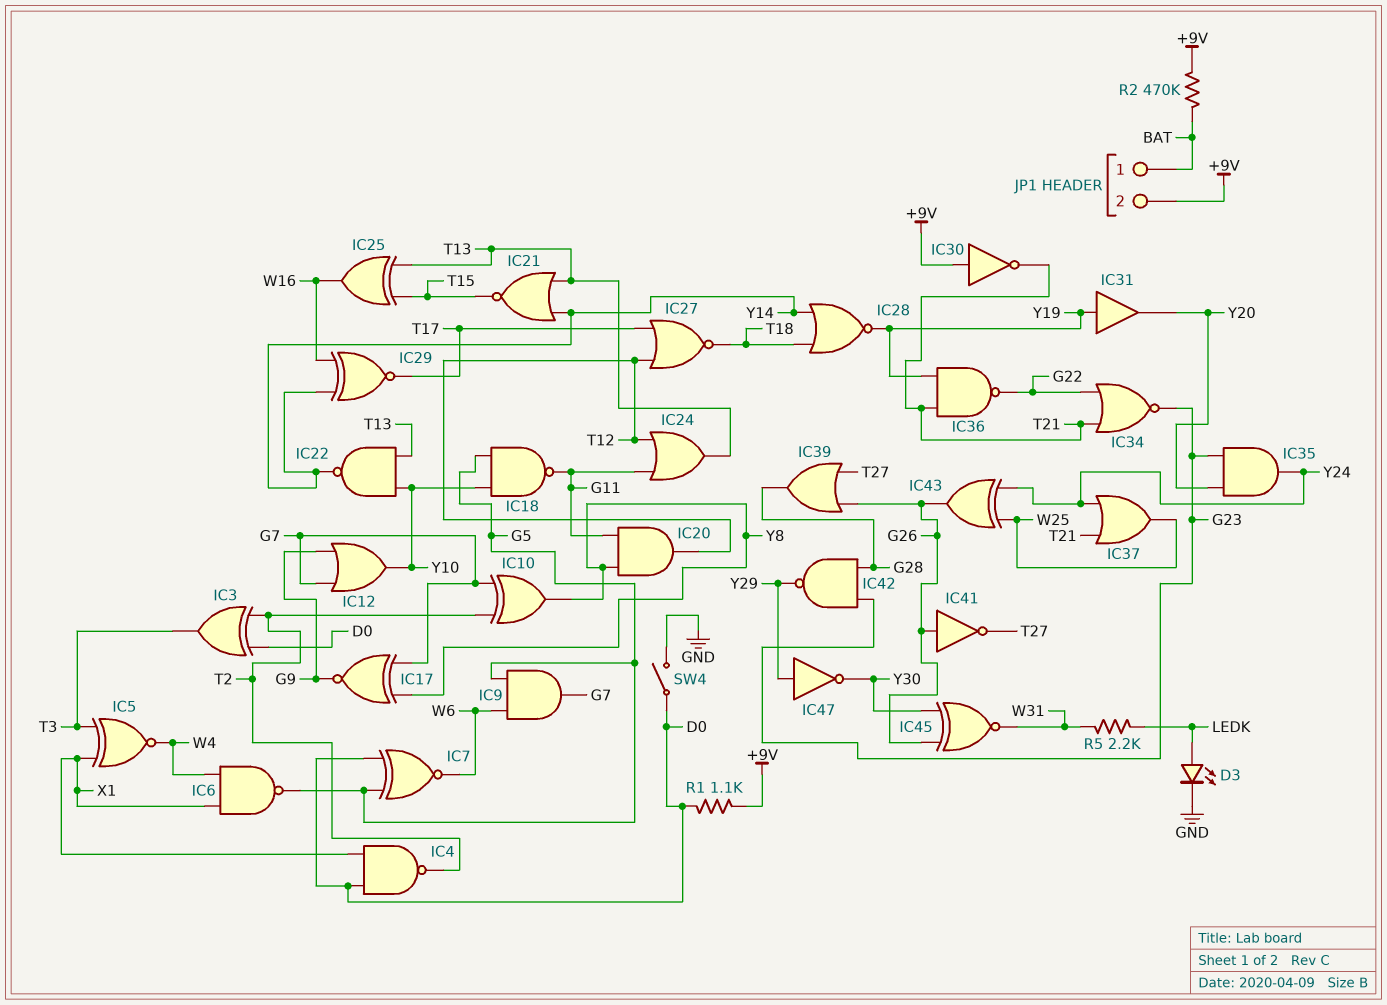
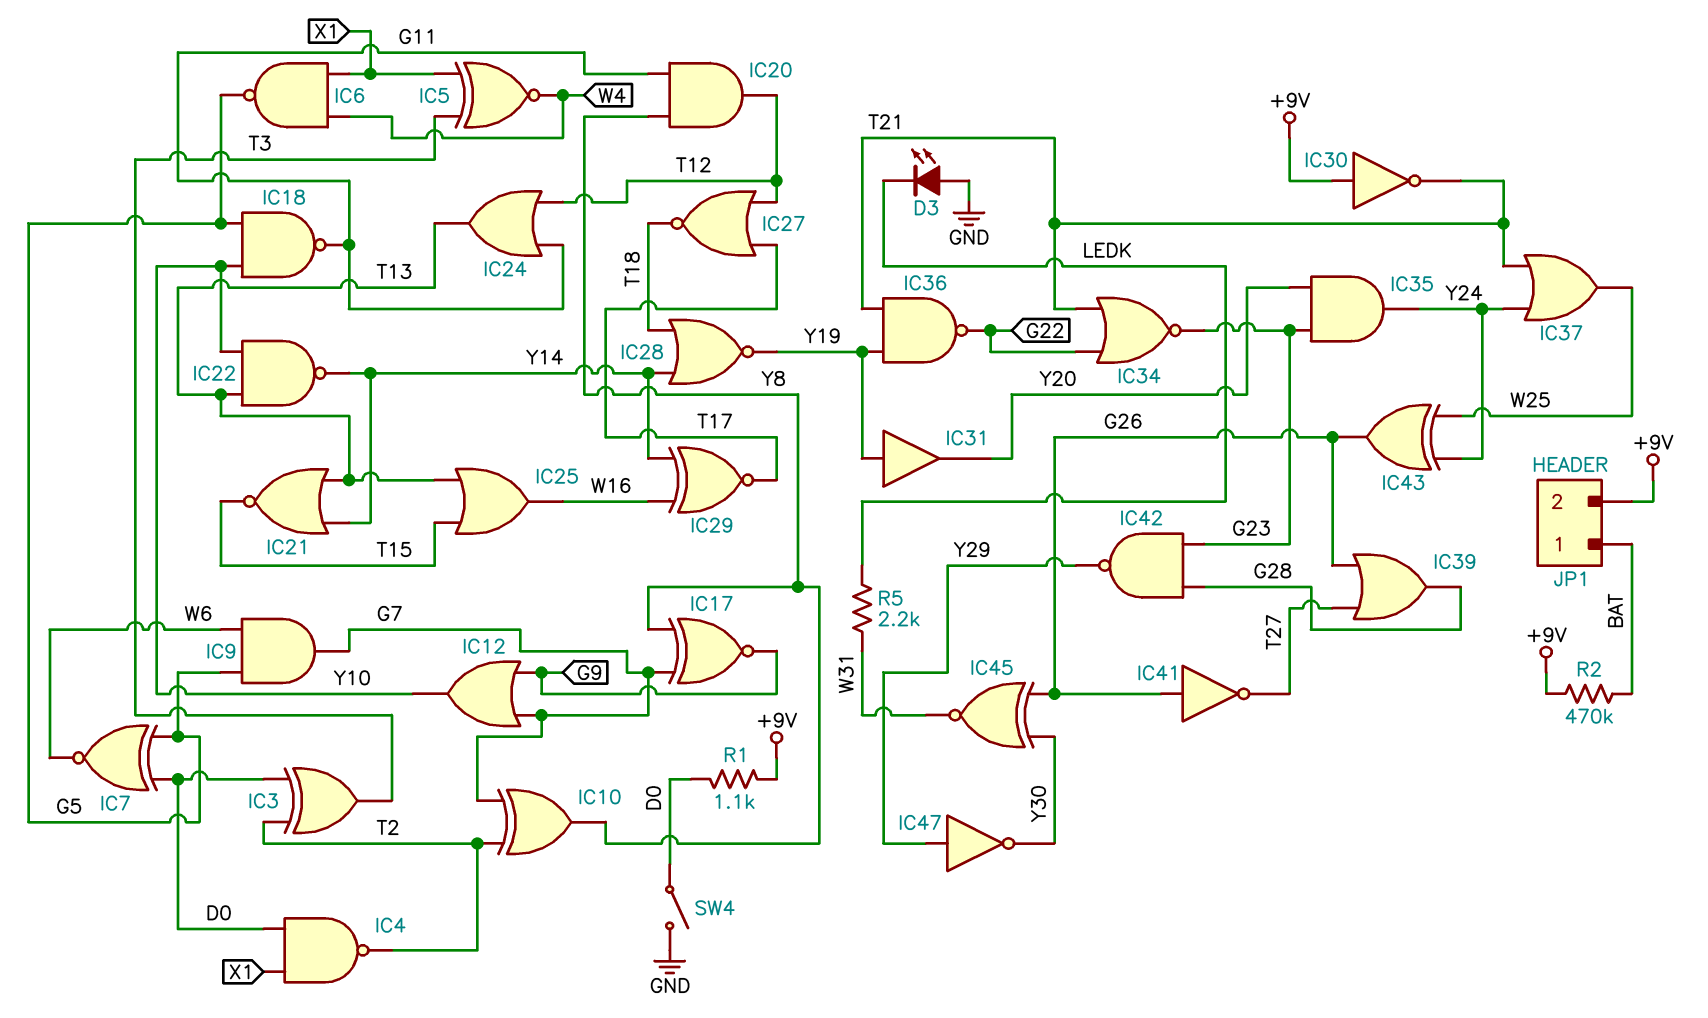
D3: LED (A LEDK, K GND) -> LED (A GND, K LEDK)
IC25: XOR (in T13, in T15, out W16) -> OR (in T13, in T15, out W16)

